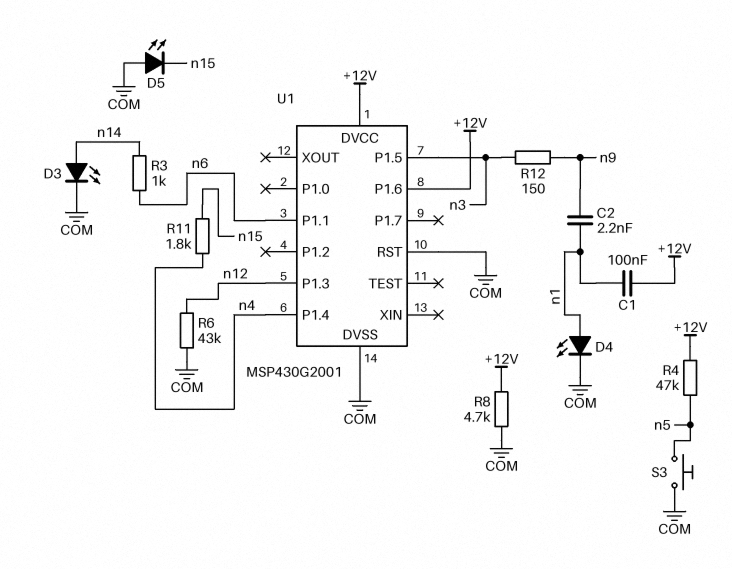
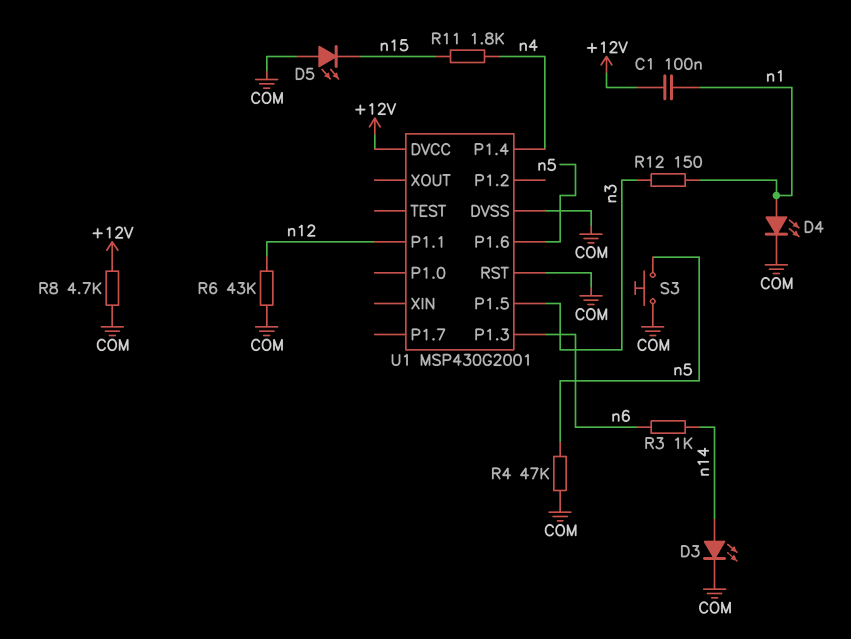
C2: 2.2nF (n1, n9) -> none
R4: 47k (+12V, n5) -> 47k (COM, n5)
R12: 150 (n3, n9) -> 150 (n1, n3)
U1 pin P1.1: n6 -> n12
U1 pin P1.3: n12 -> n6
U1 pin P1.6: +12V -> n5

